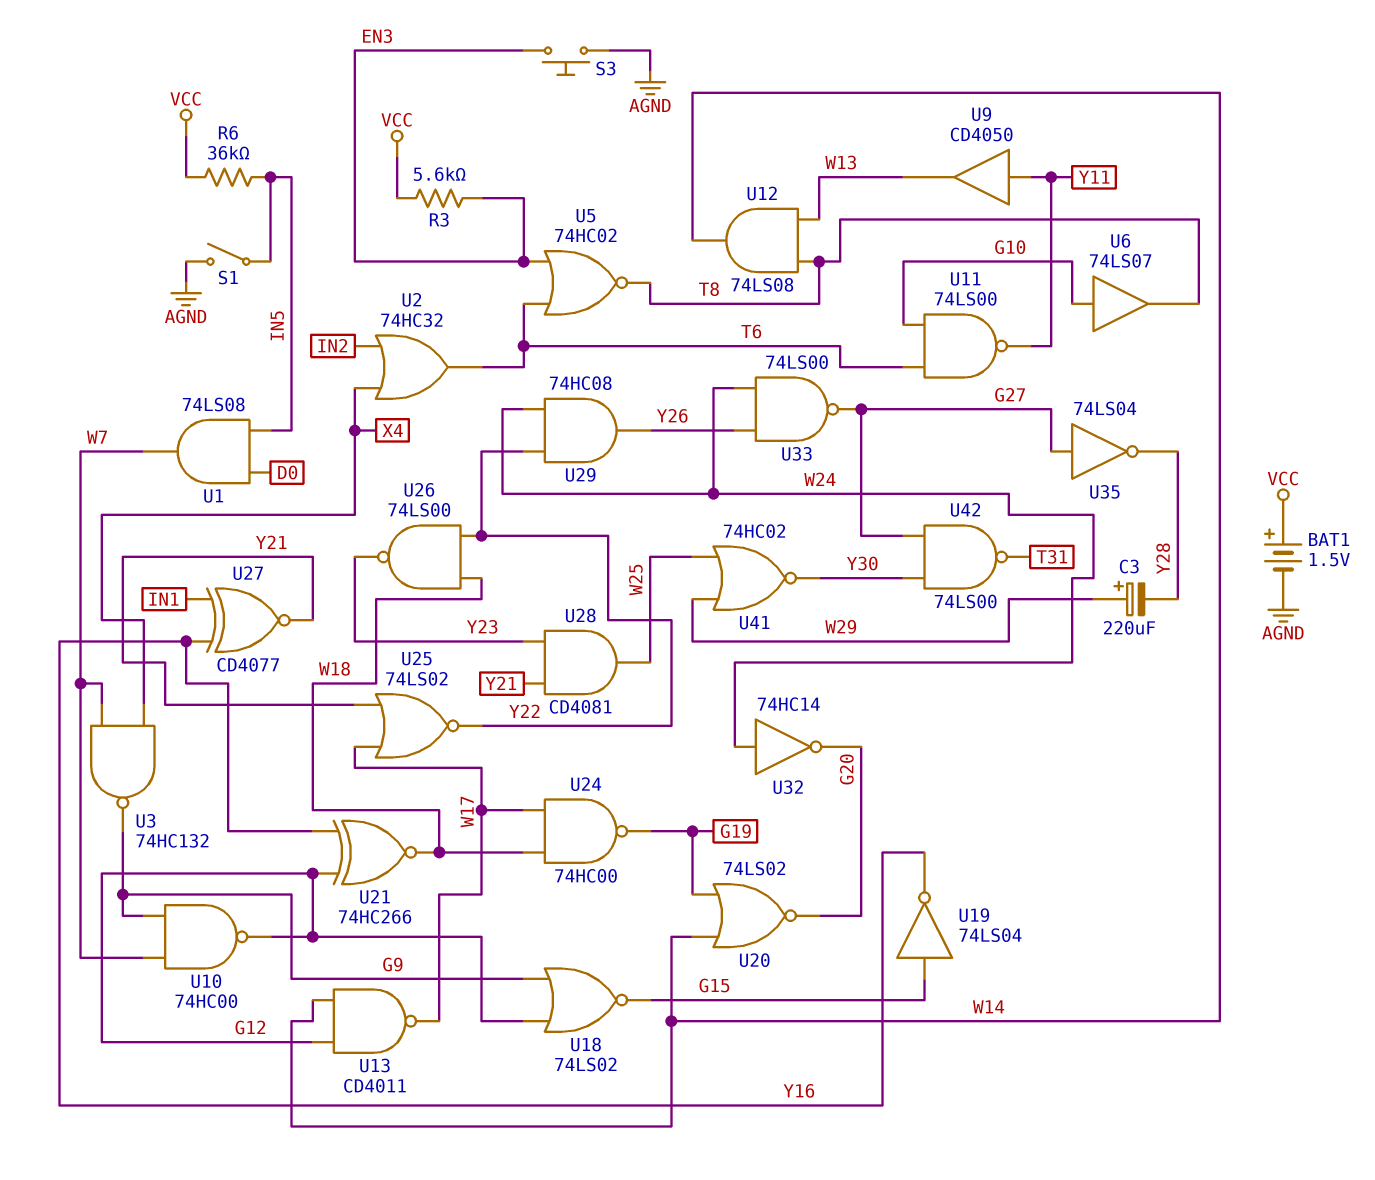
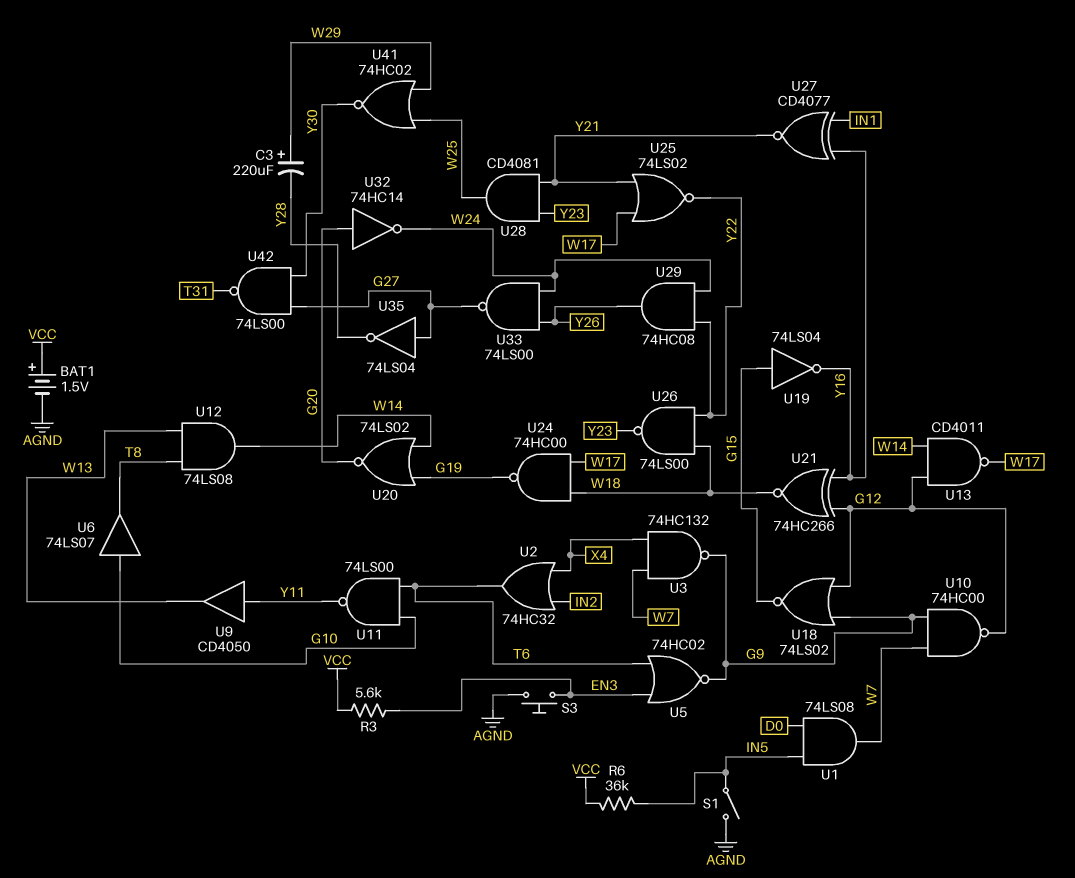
U5: NOR 74HC02 (in EN3, in T6, out T8) -> NOR 74HC02 (in EN3, in T6, out G9)
U32: NOT 74HC14 (in W24, out G20) -> NOT 74HC14 (in G20, out W24)

